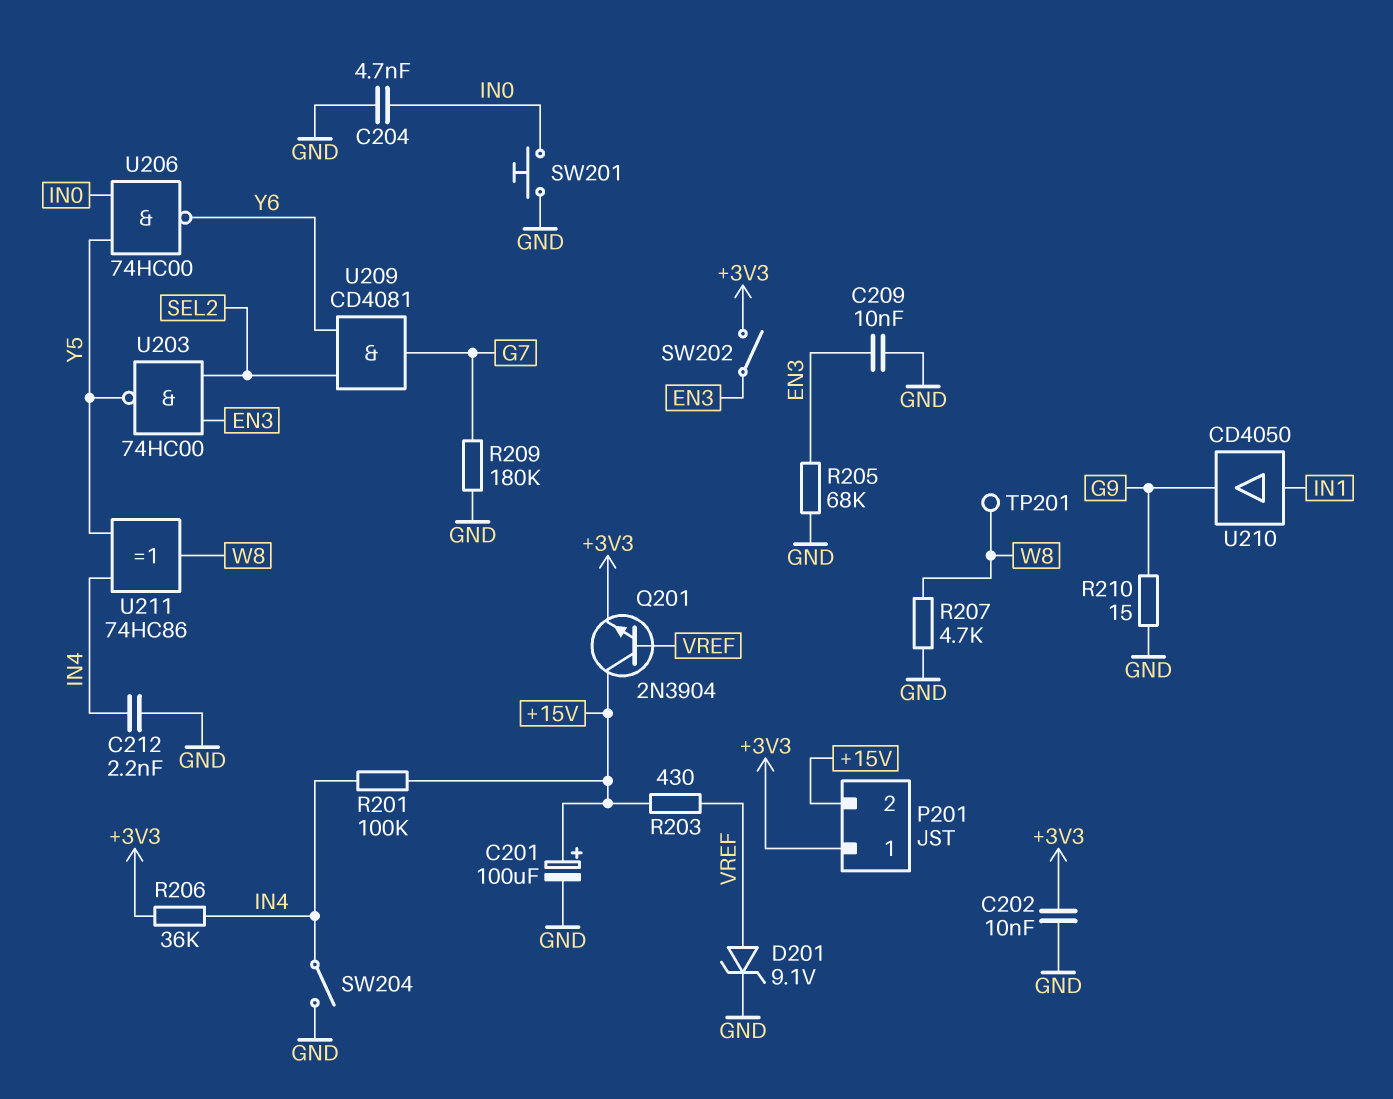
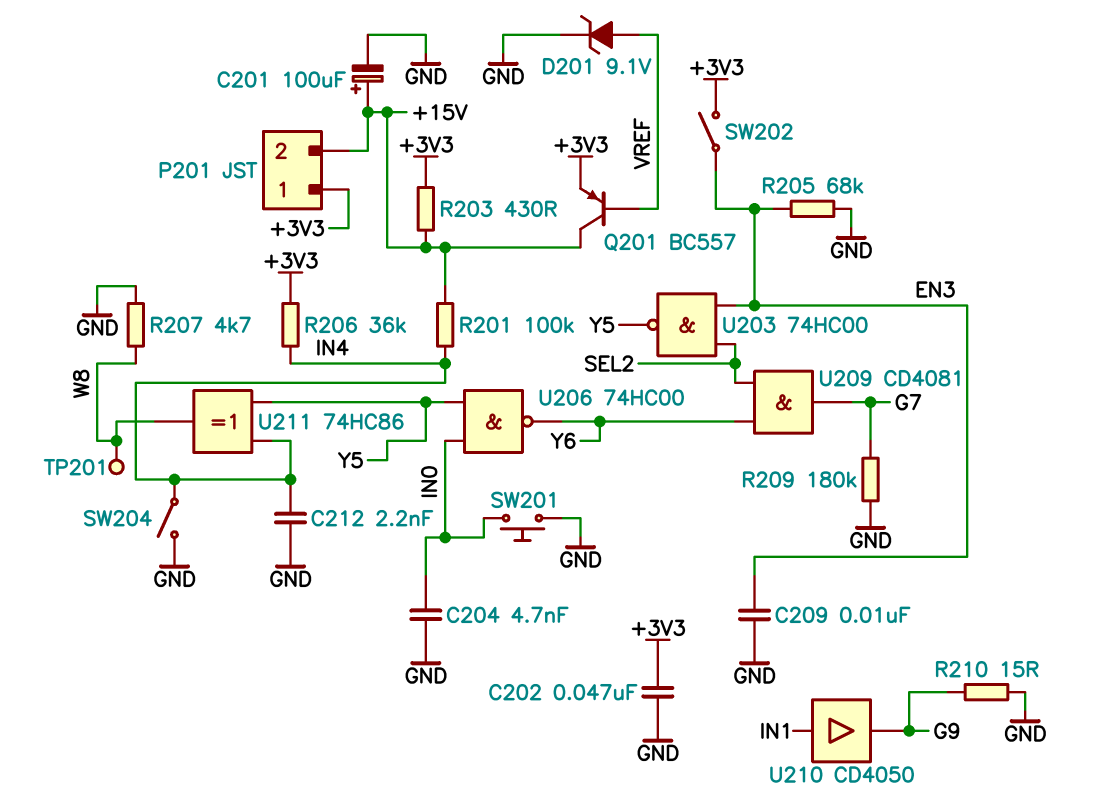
C202: 10nF (+3V3, GND) -> 47nF (+3V3, GND)
Q201: NPN 2N3904 (B VREF, C +15V, E +3V3) -> PNP BC557 (B VREF, C +15V, E +3V3)
R203: 430 (+15V, VREF) -> 430 (+3V3, +15V)

